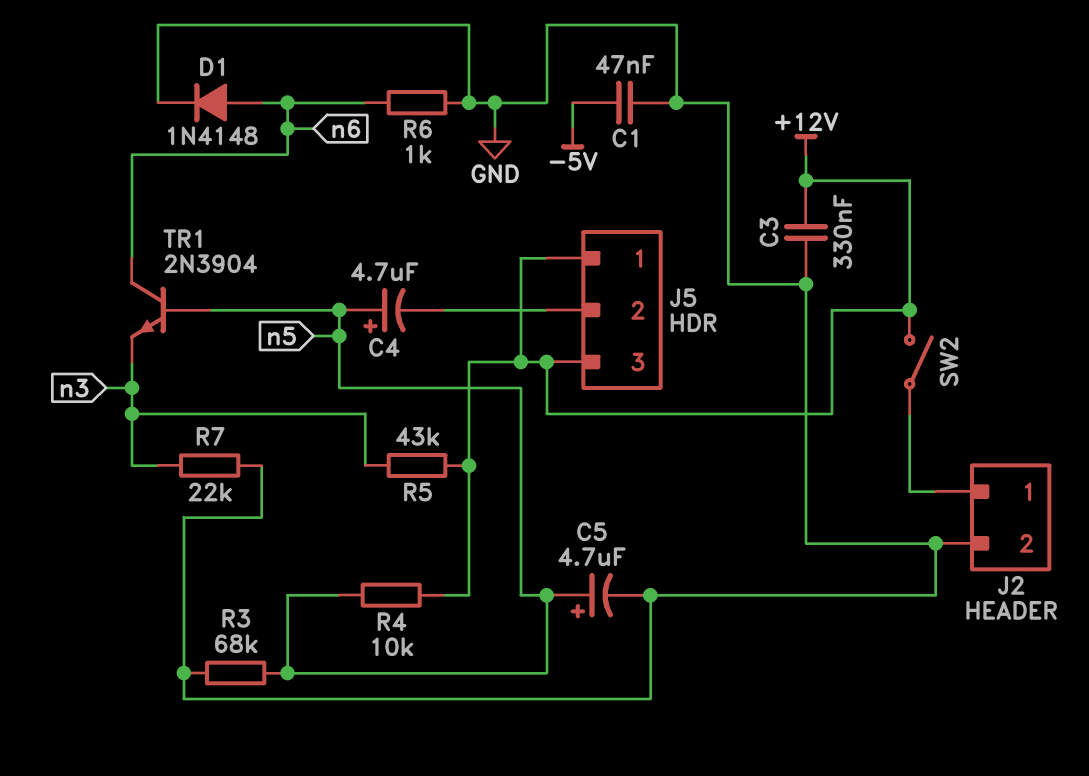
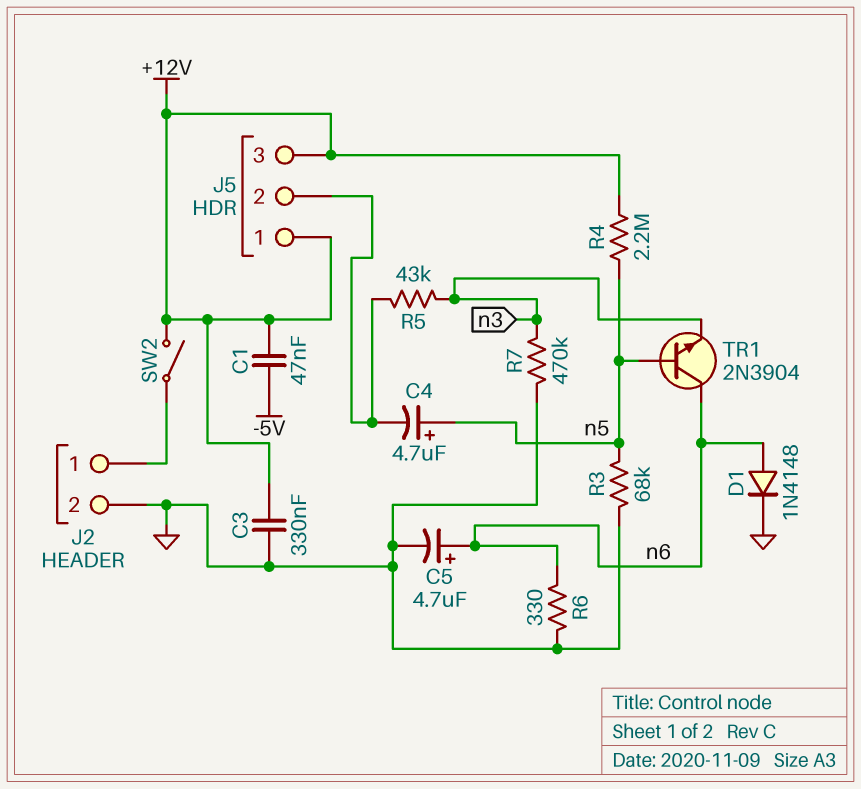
C1: 47nF (-5V, GND) -> 47nF (+12V, -5V)
C5: 4.7uF (plus n5, minus GND) -> 4.7uF (plus n6, minus GND)
R4: 10k (+12V, n5) -> 2.2M (+12V, n5)
R5: 43k (+12V, n3) -> 43k (J5/2, n3)
R6: 1k (GND, n6) -> 330 (GND, n6)
R7: 22k (GND, n3) -> 470k (GND, n3)

